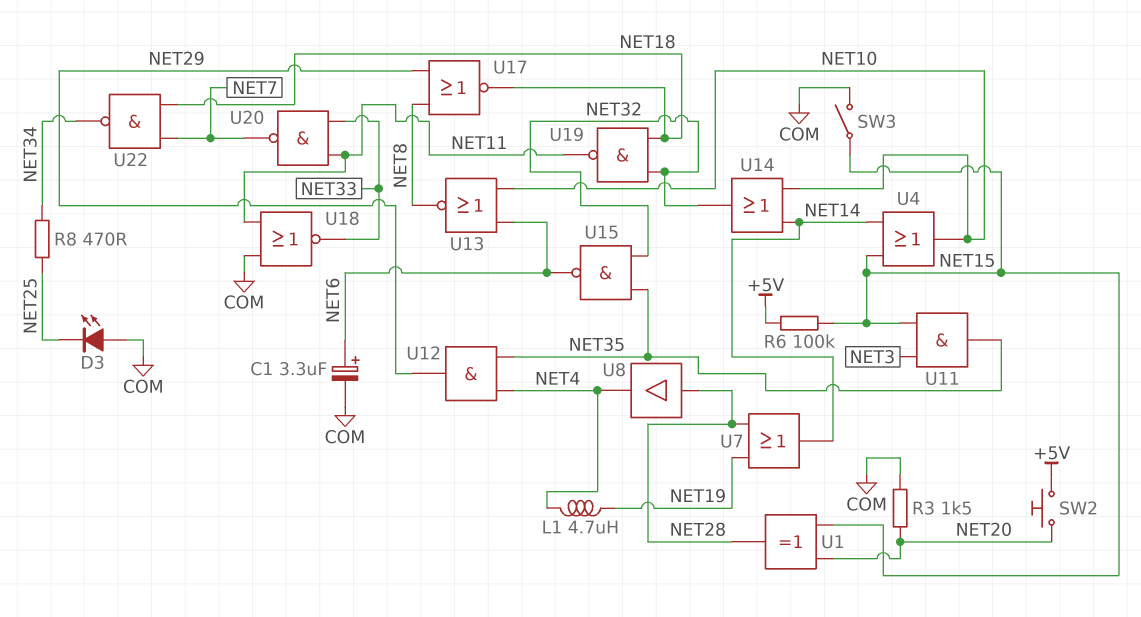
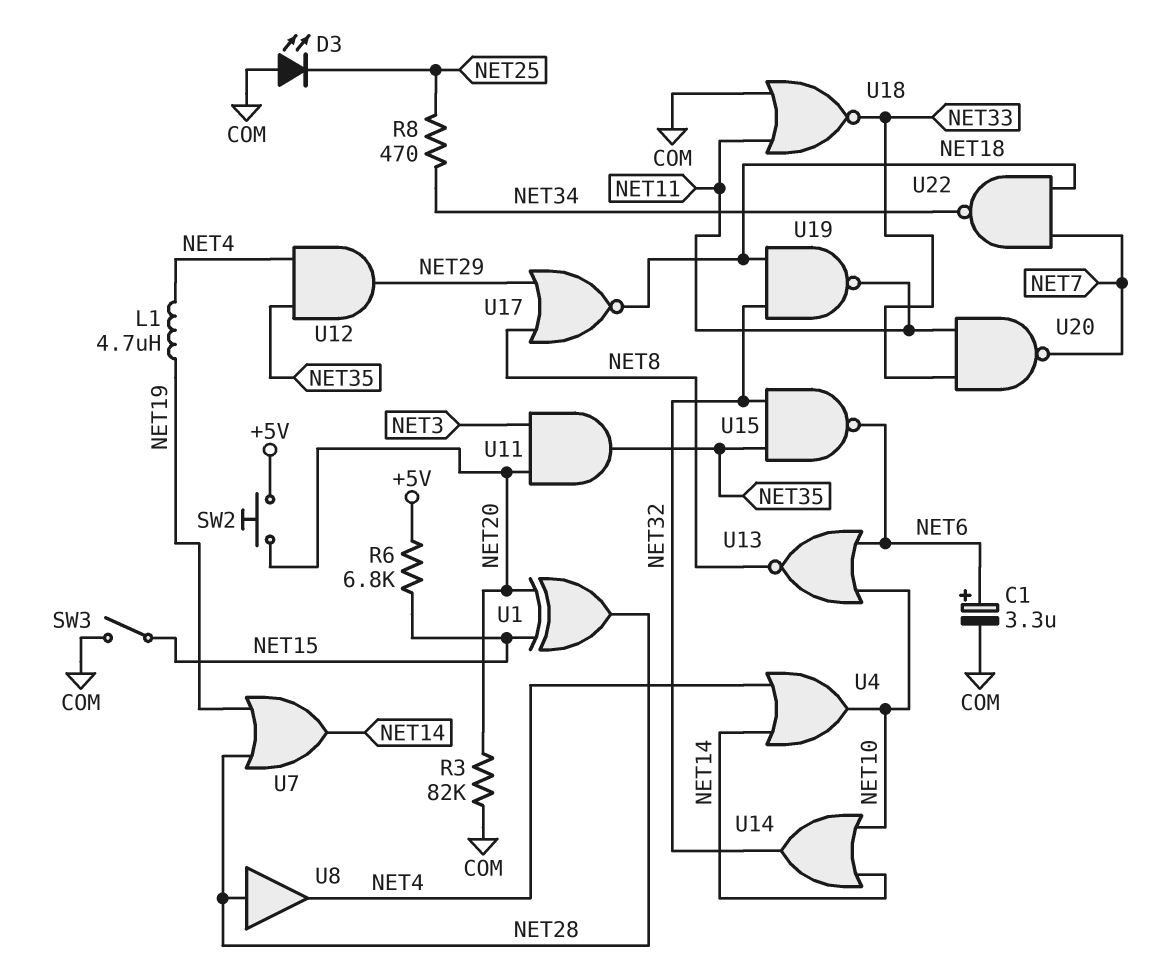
R3: 1.5k (COM, NET20) -> 82k (COM, NET20)
R6: 100k (+5V, NET15) -> 6.8k (+5V, NET15)
U4: OR (in NET14, in NET15, out NET10) -> OR (in NET4, in NET14, out NET10)
U11: AND (in NET3, in NET15, out NET35) -> AND (in NET3, in NET20, out NET35)

